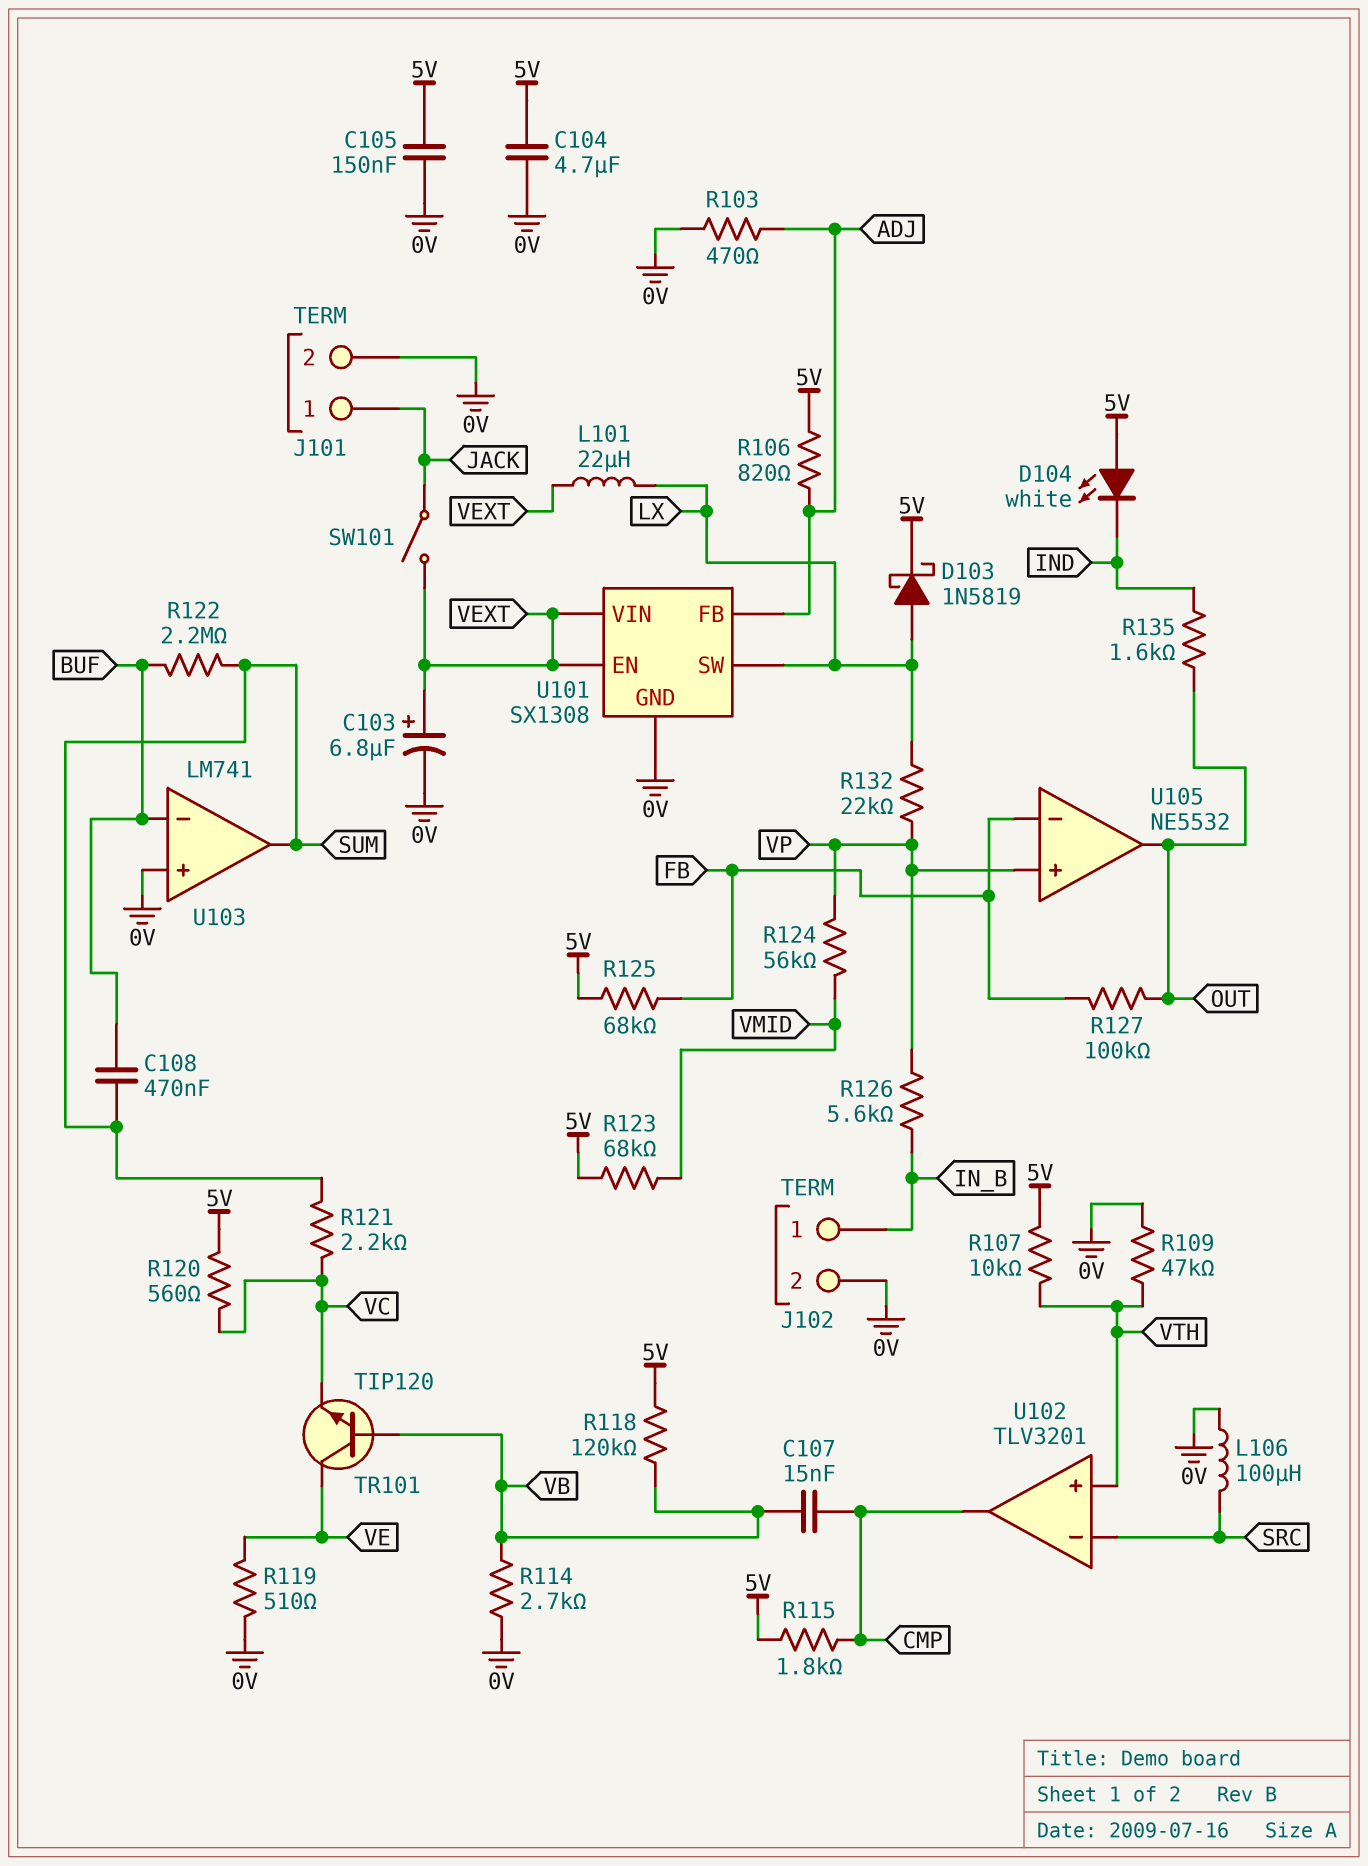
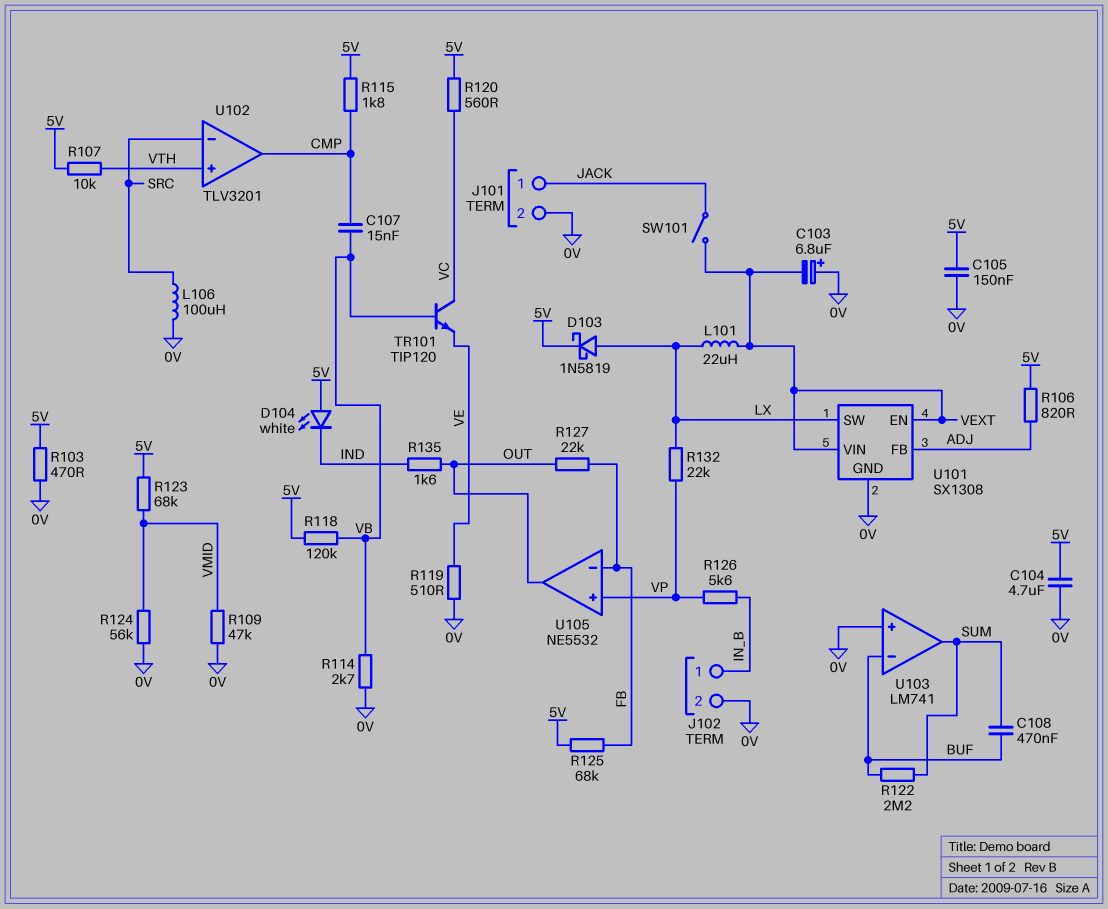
C103: 6.8uF (plus VEXT, minus 0V) -> 6.8uF (plus 0V, minus VEXT)
R103: 470 (0V, ADJ) -> 470 (0V, 5V)
R109: 47k (0V, VTH) -> 47k (0V, VMID)
R121: 2.2k (SUM, VC) -> none
R124: 56k (VMID, VP) -> 56k (0V, VMID)
R127: 100k (FB, OUT) -> 22k (FB, OUT)
TR101: NPN TIP120 (B VB, C VE, E VC) -> NPN TIP120 (B VB, C VC, E VE)

